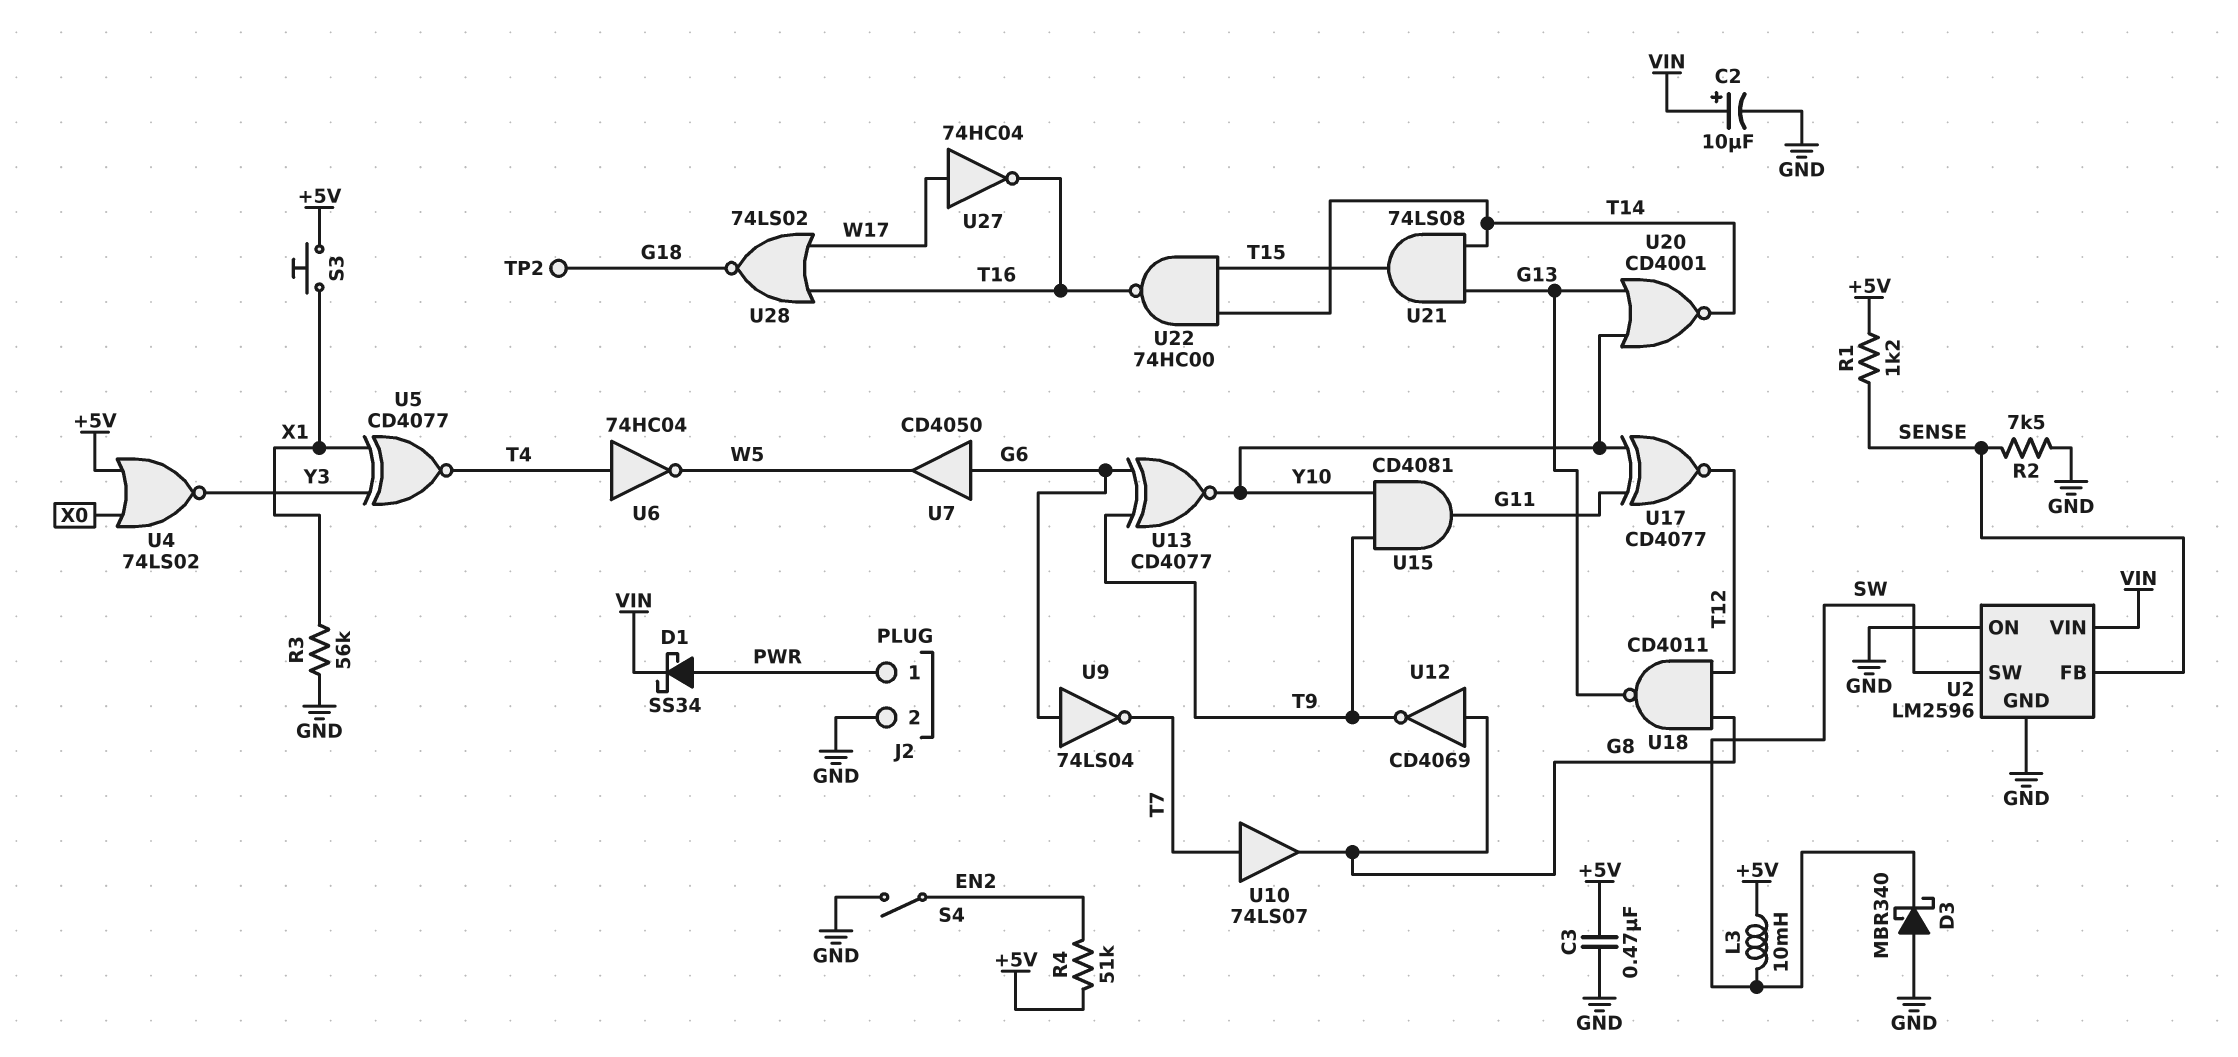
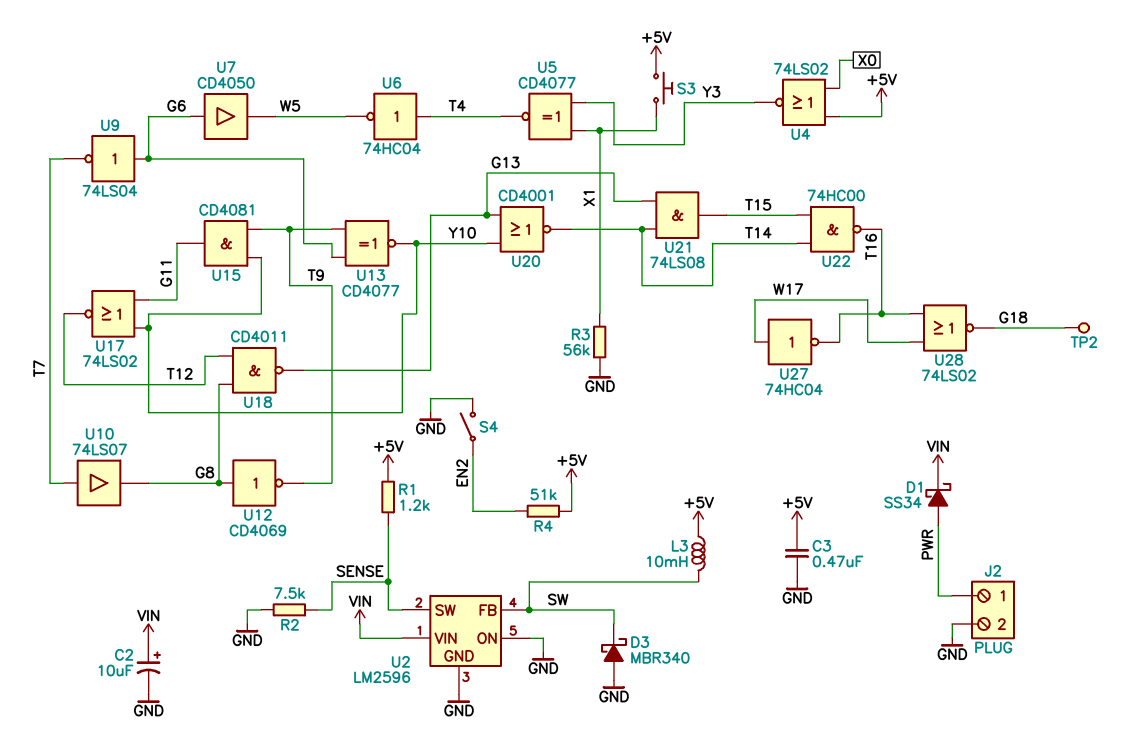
U2 pin FB: SENSE -> SW
U2 pin SW: SW -> SENSE
U17: XNOR CD4077 (in G11, in Y10, out T12) -> NOR 74LS02 (in G11, in Y10, out T12)

